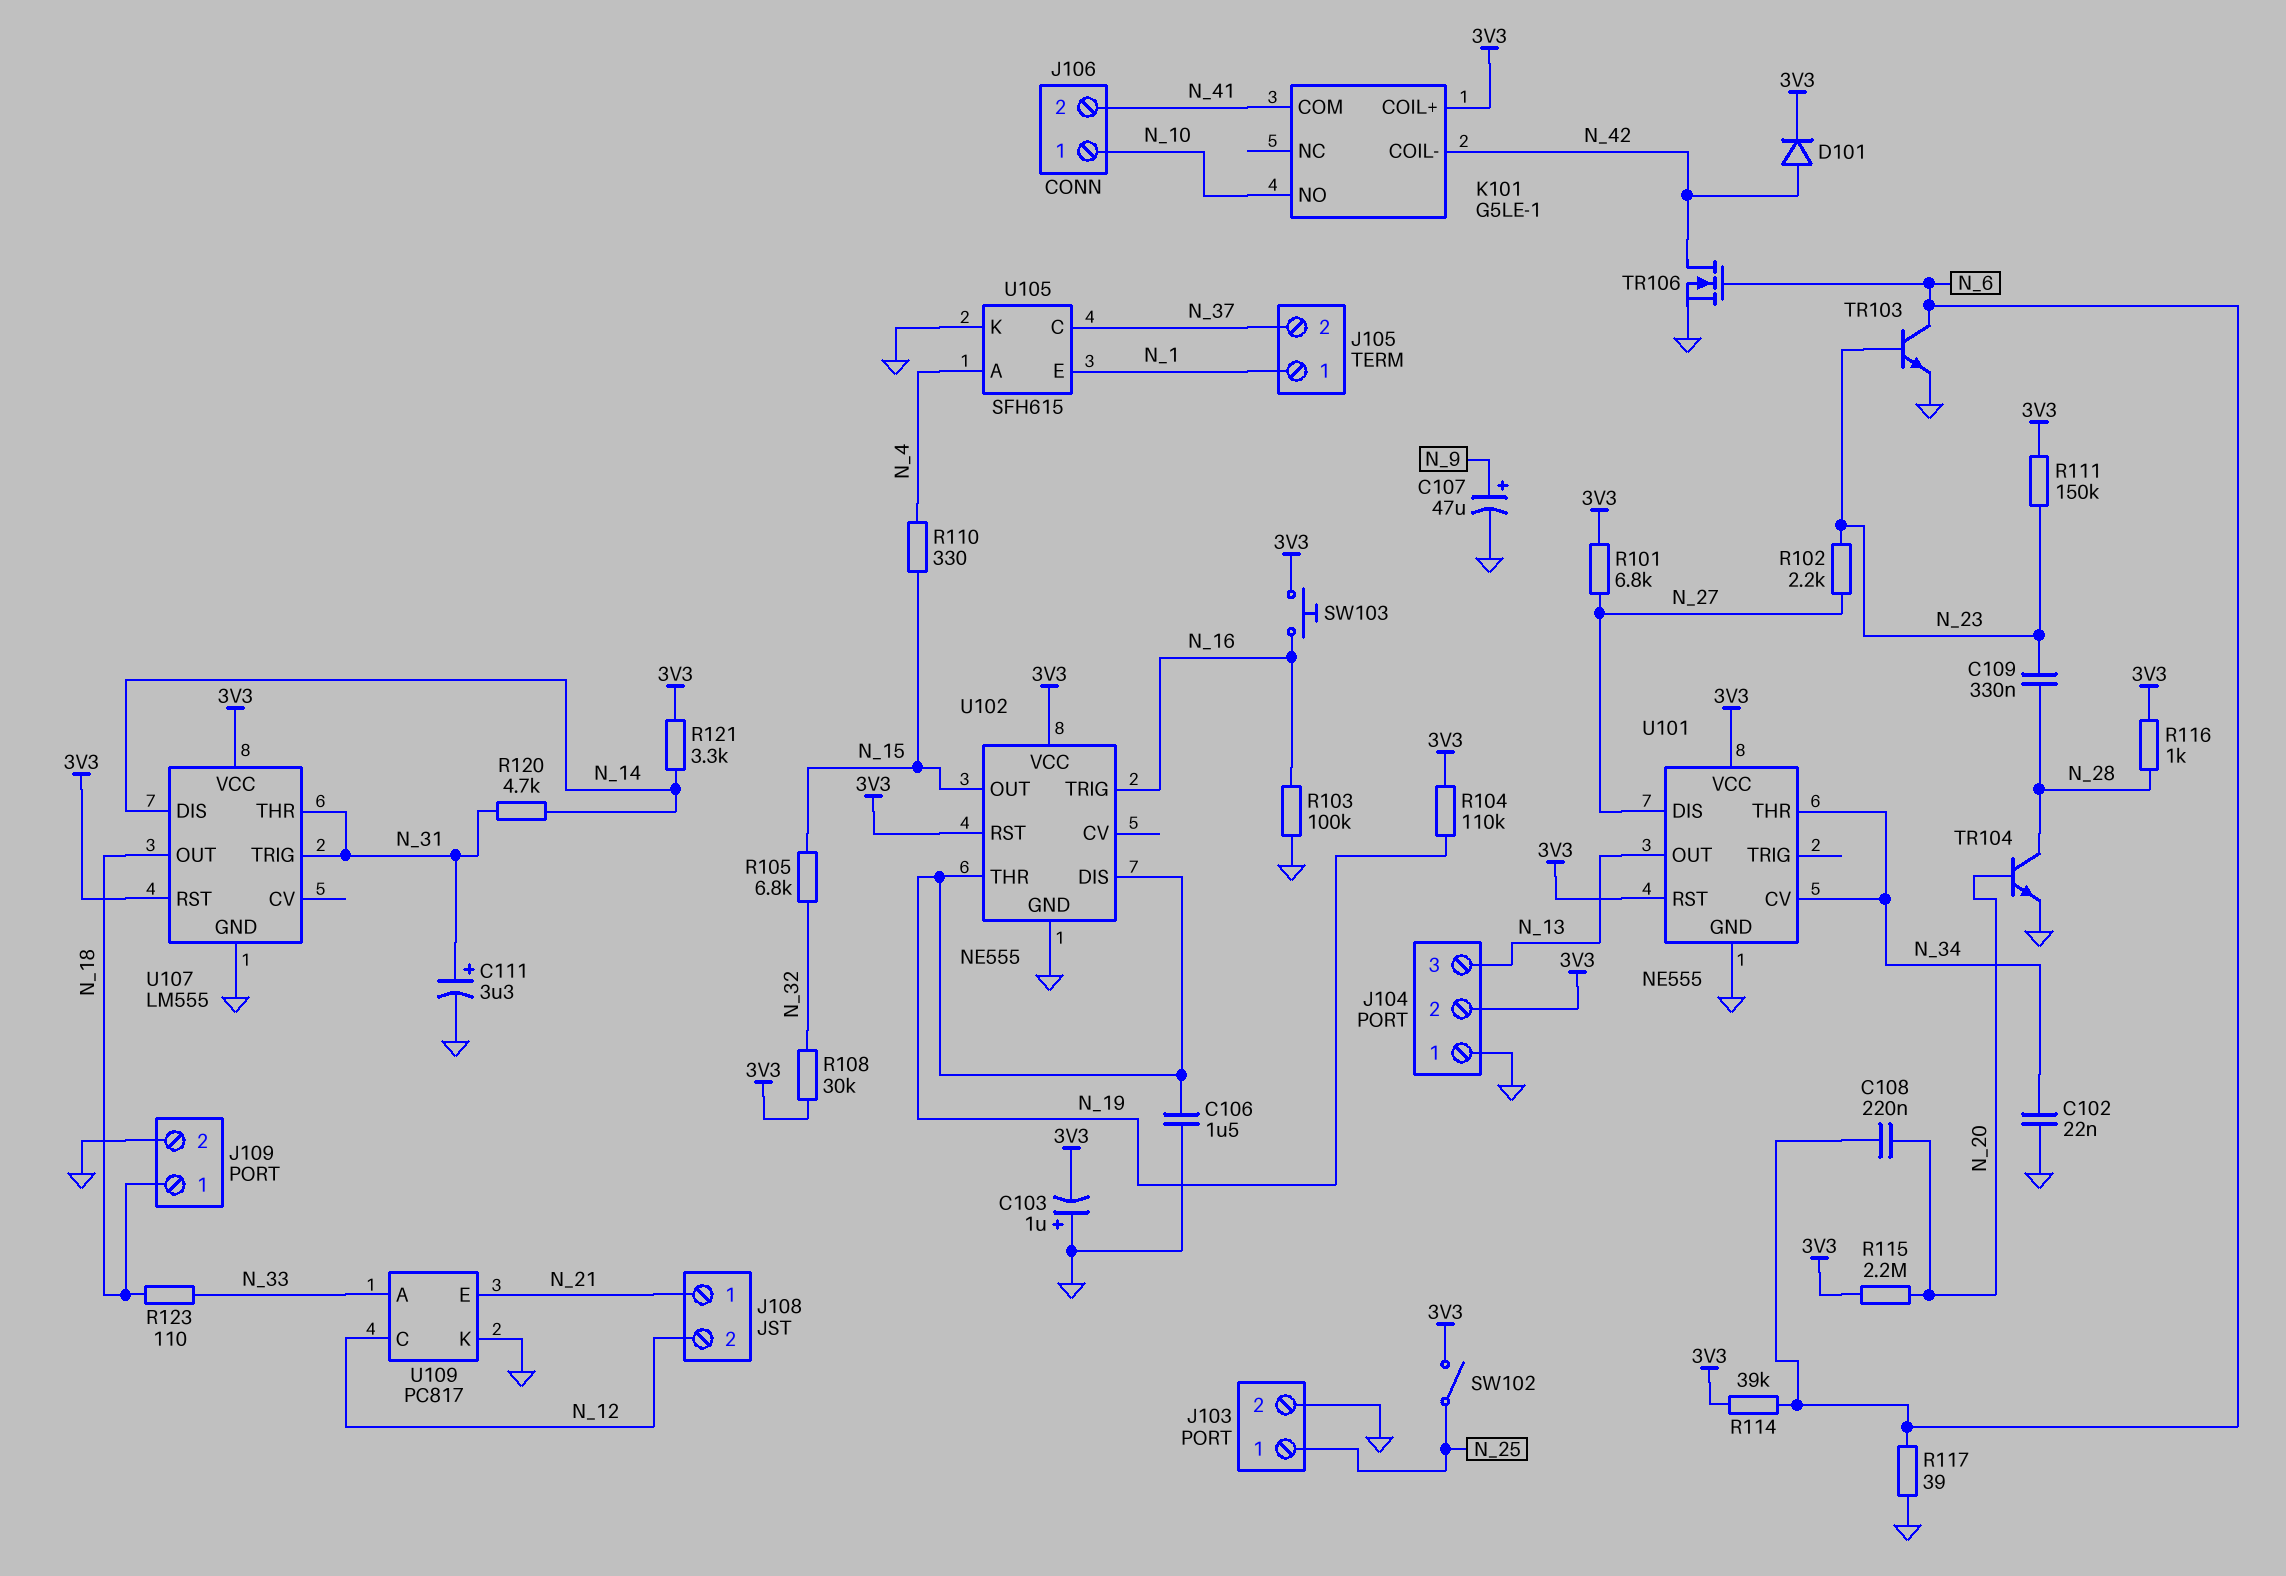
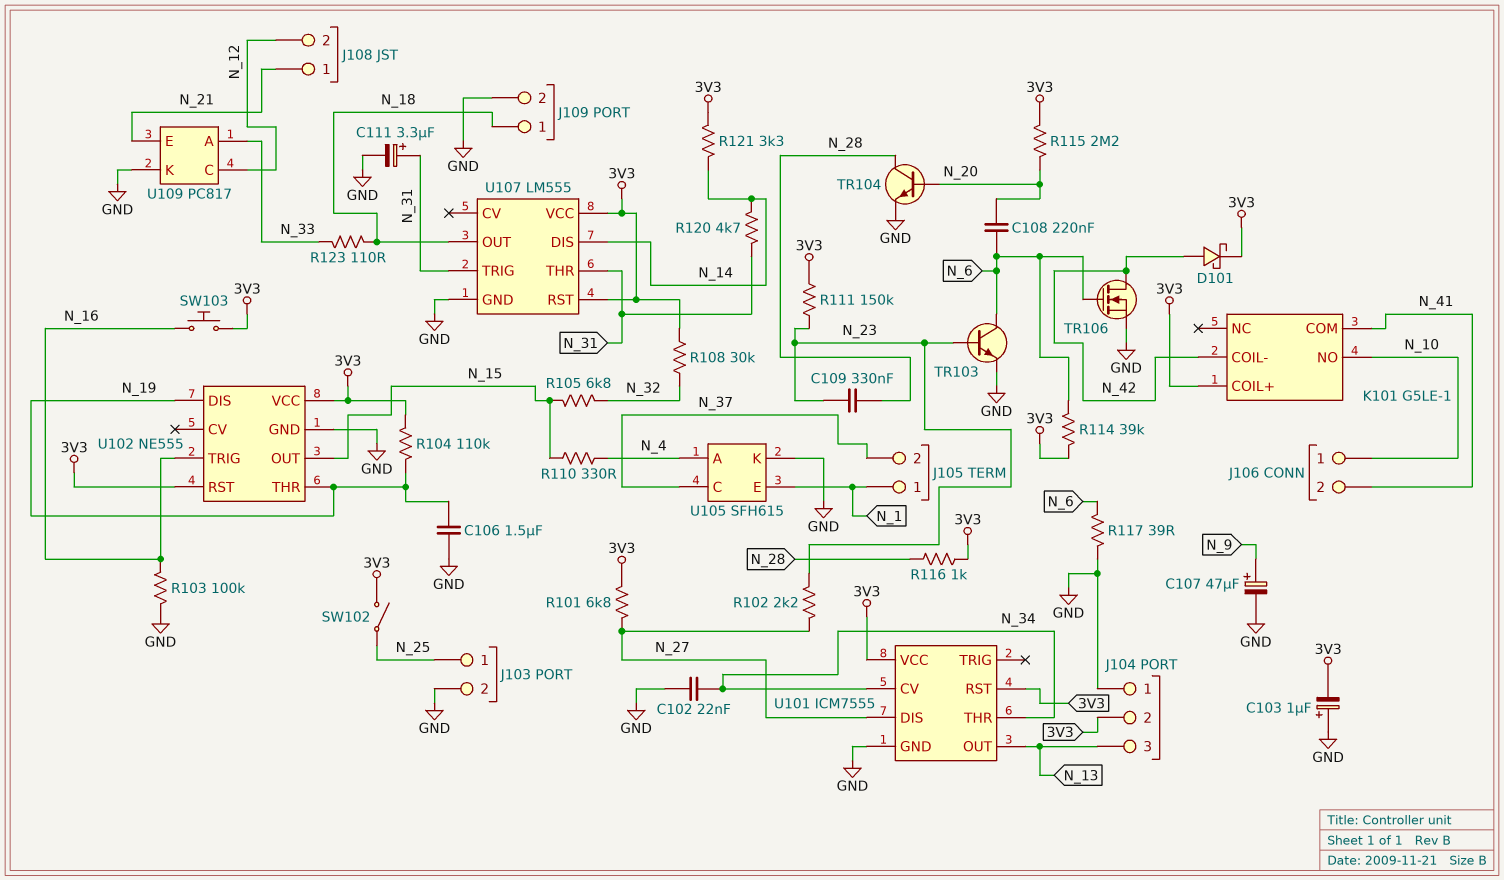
D101: diode (A N_42, K 3V3) -> schottky (A N_42, K 3V3)
U101: NE555 -> ICM7555

